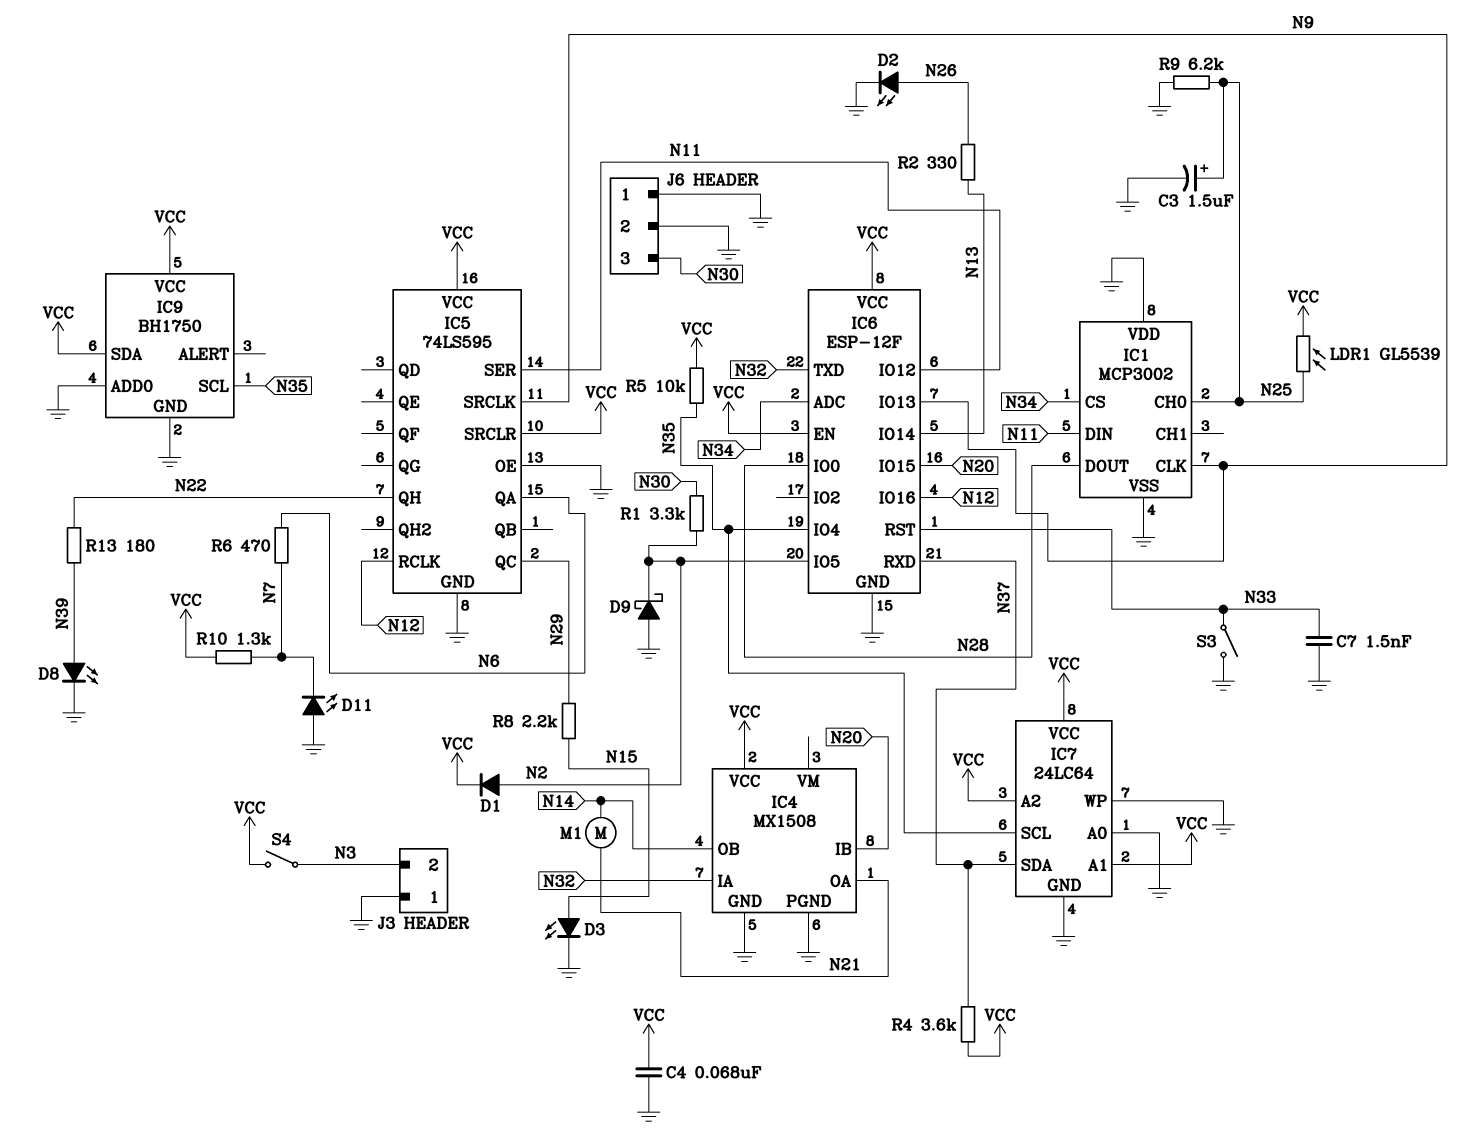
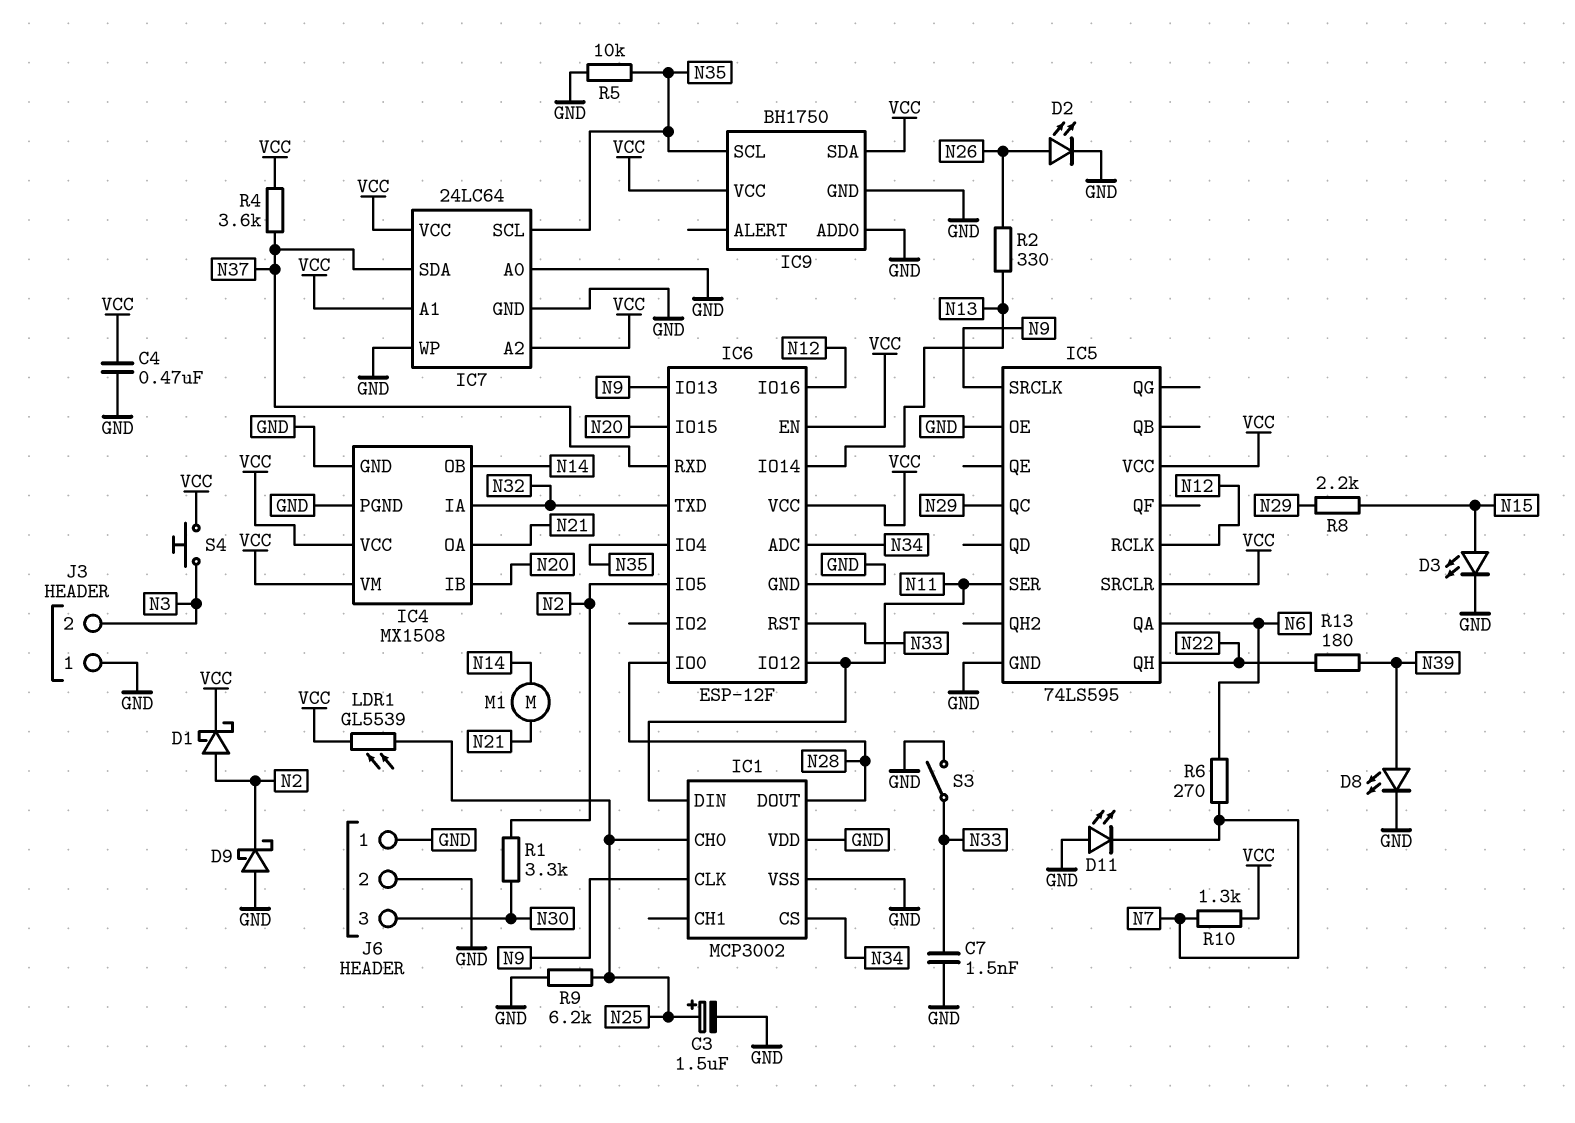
C4: 68nF (GND, VCC) -> 470nF (GND, VCC)
D1: diode (A N2, K VCC) -> schottky (A N2, K VCC)
IC4 pin VM: none -> VCC
R5: 10k (N35, VCC) -> 10k (GND, N35)
R6: 470 (N6, N7) -> 270 (N6, N7)
S4: switch (N3, VCC) -> button (N3, VCC)

